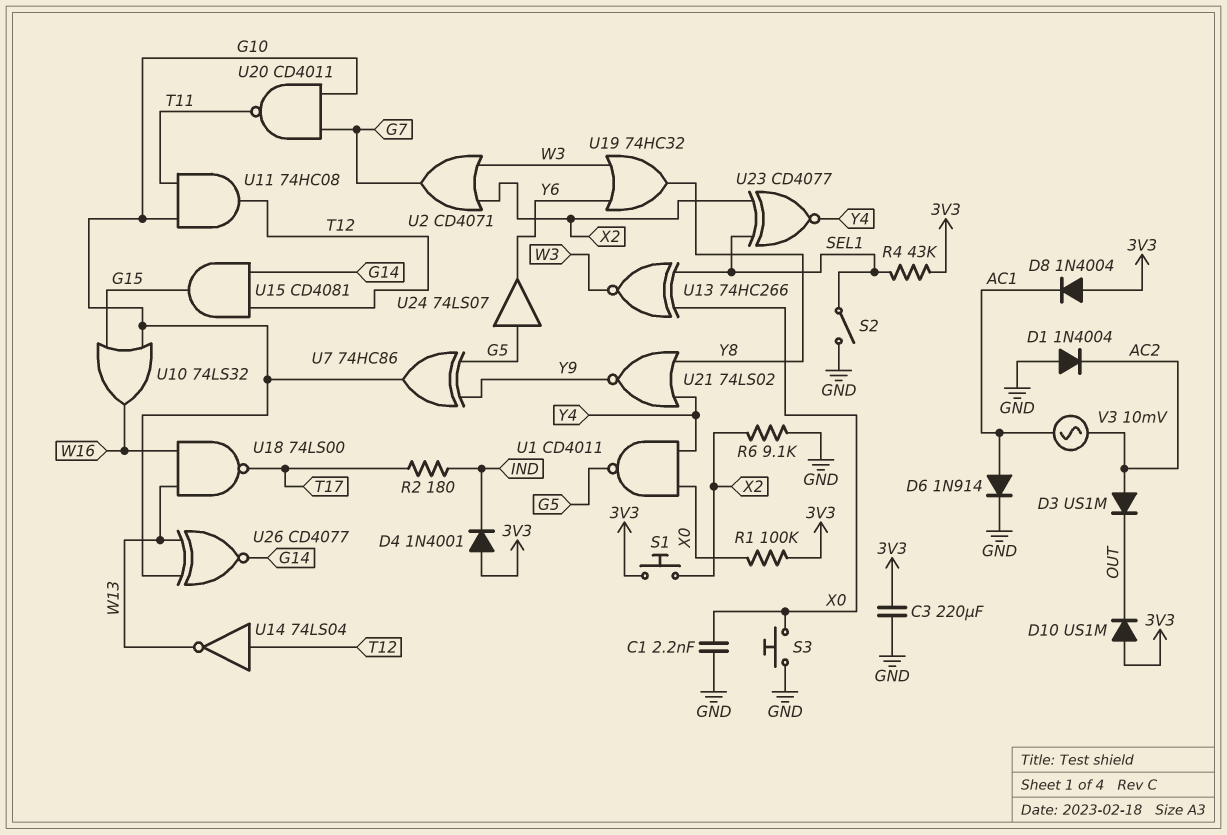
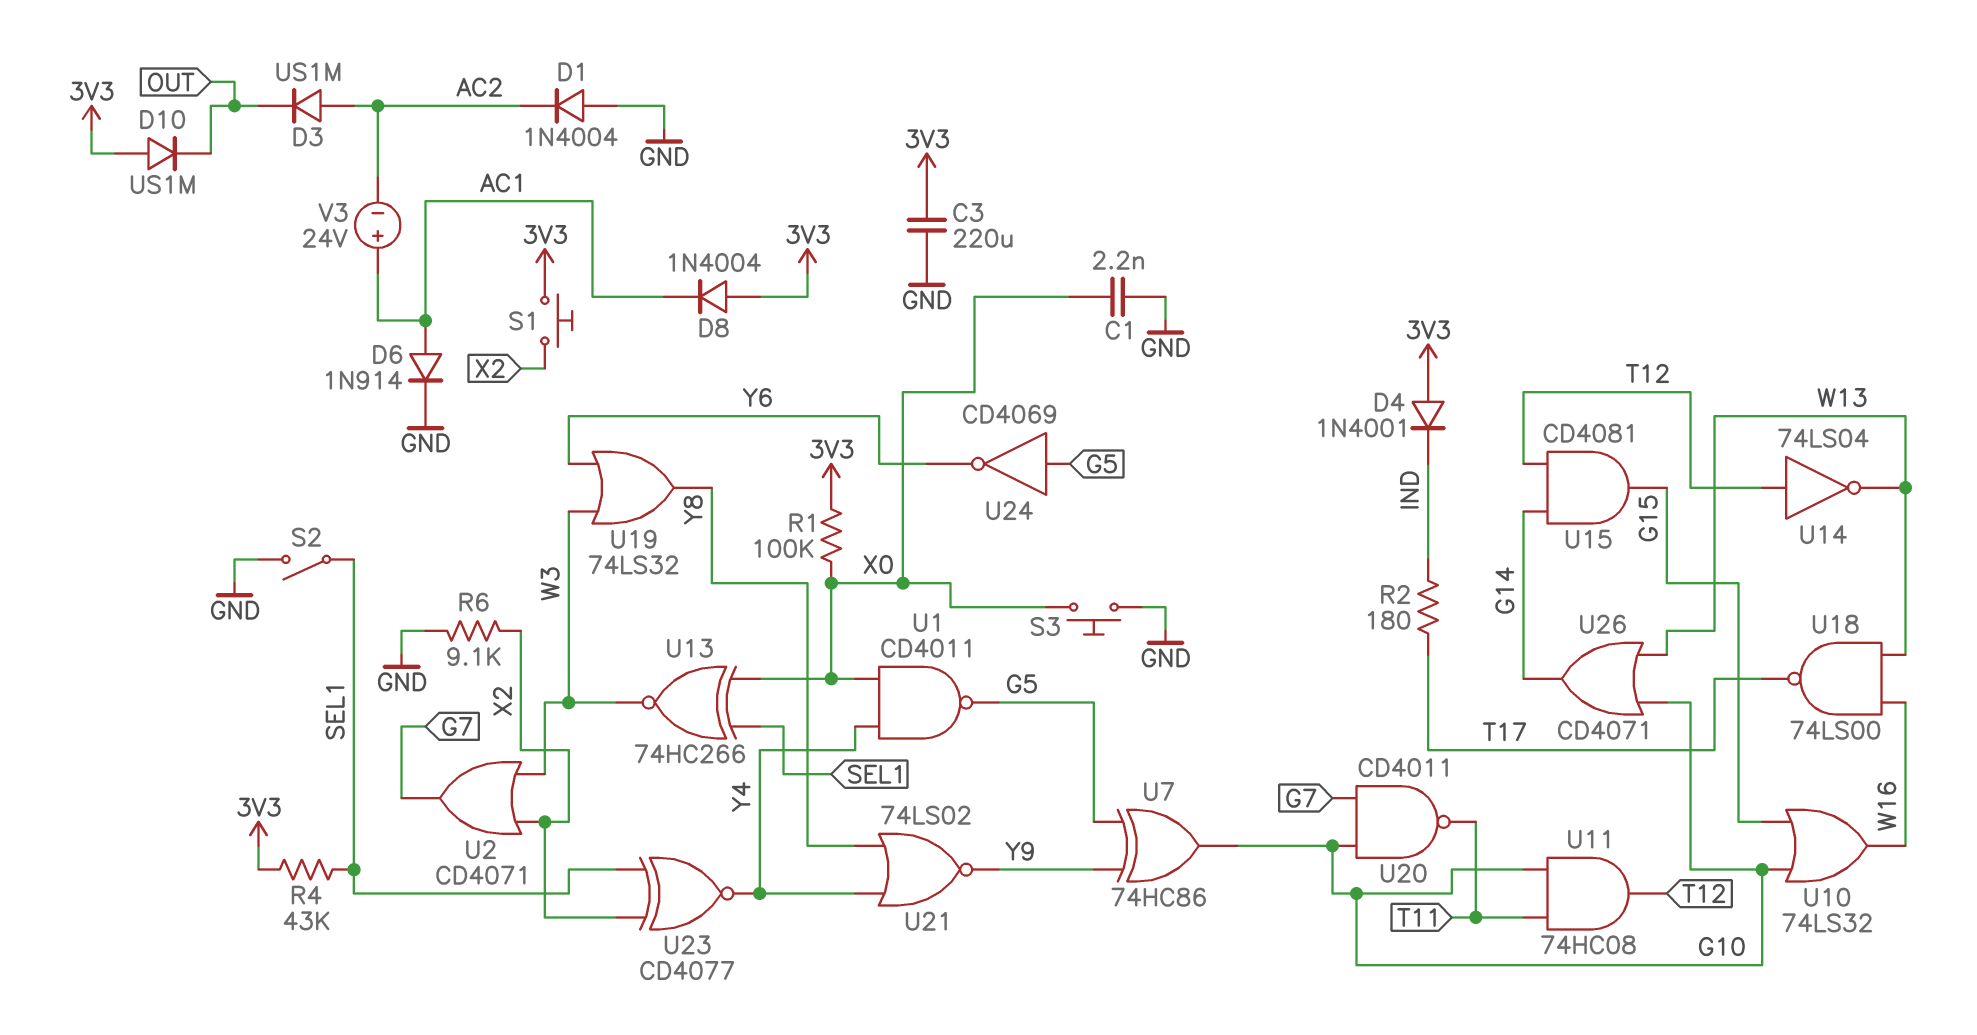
U19: OR 74HC32 (in W3, in Y6, out Y8) -> OR 74LS32 (in W3, in Y6, out Y8)
U24: buffer 74LS07 (in G5, out Y6) -> NOT CD4069 (in G5, out Y6)
U26: XNOR CD4077 (in G10, in W13, out G14) -> OR CD4071 (in G10, in W13, out G14)
V3: AC 10mV (AC1, AC2) -> 24V (plus AC1, minus AC2)

